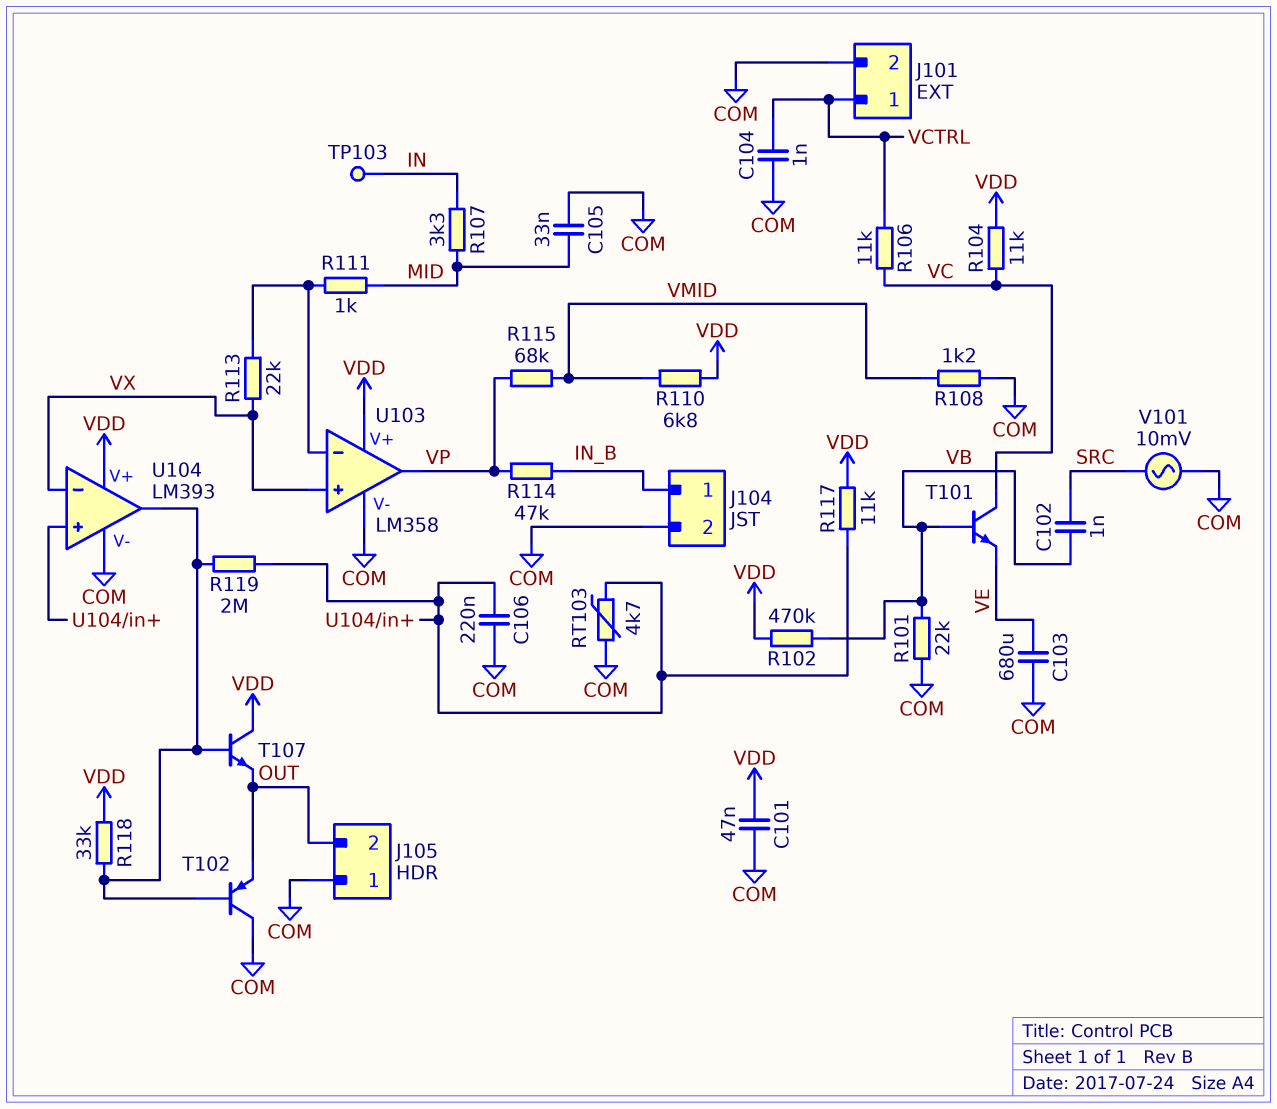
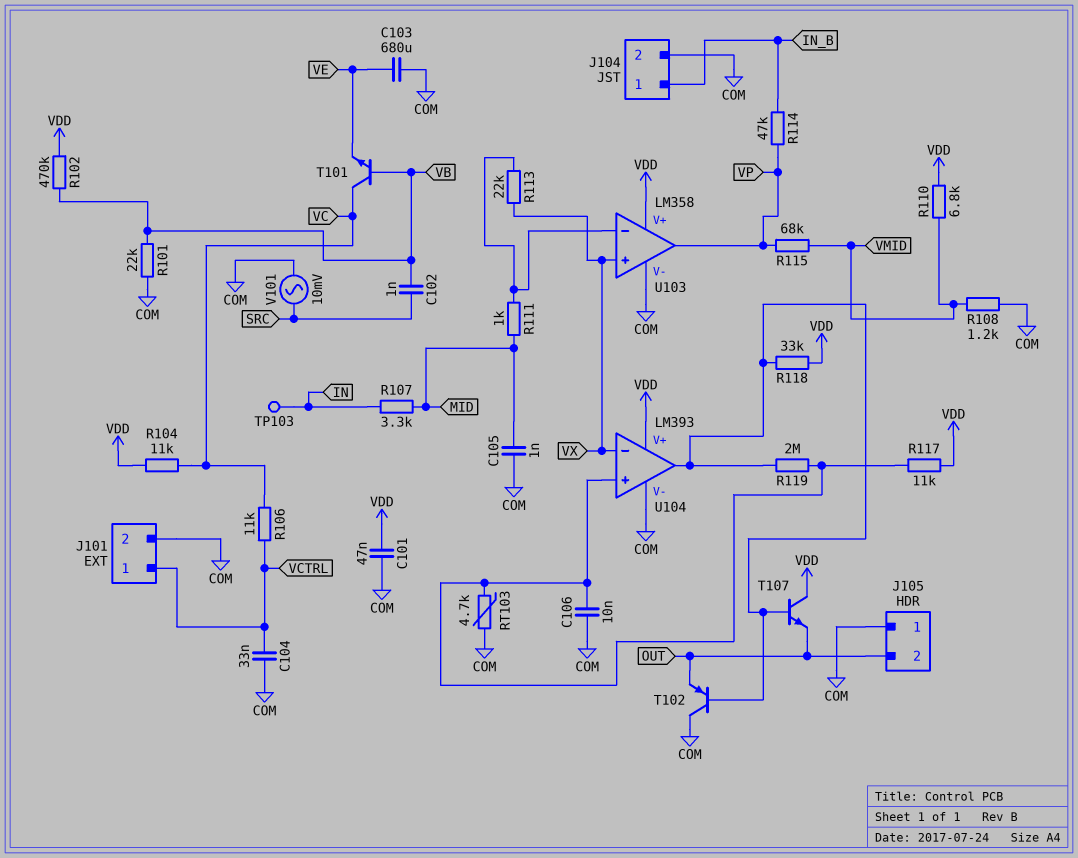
C104: 1nF (COM, VCTRL) -> 33nF (COM, VCTRL)
C105: 33nF (COM, MID) -> 1nF (COM, MID)
C106: 220nF (COM, U104/in+) -> 10nF (COM, U104/in+)

